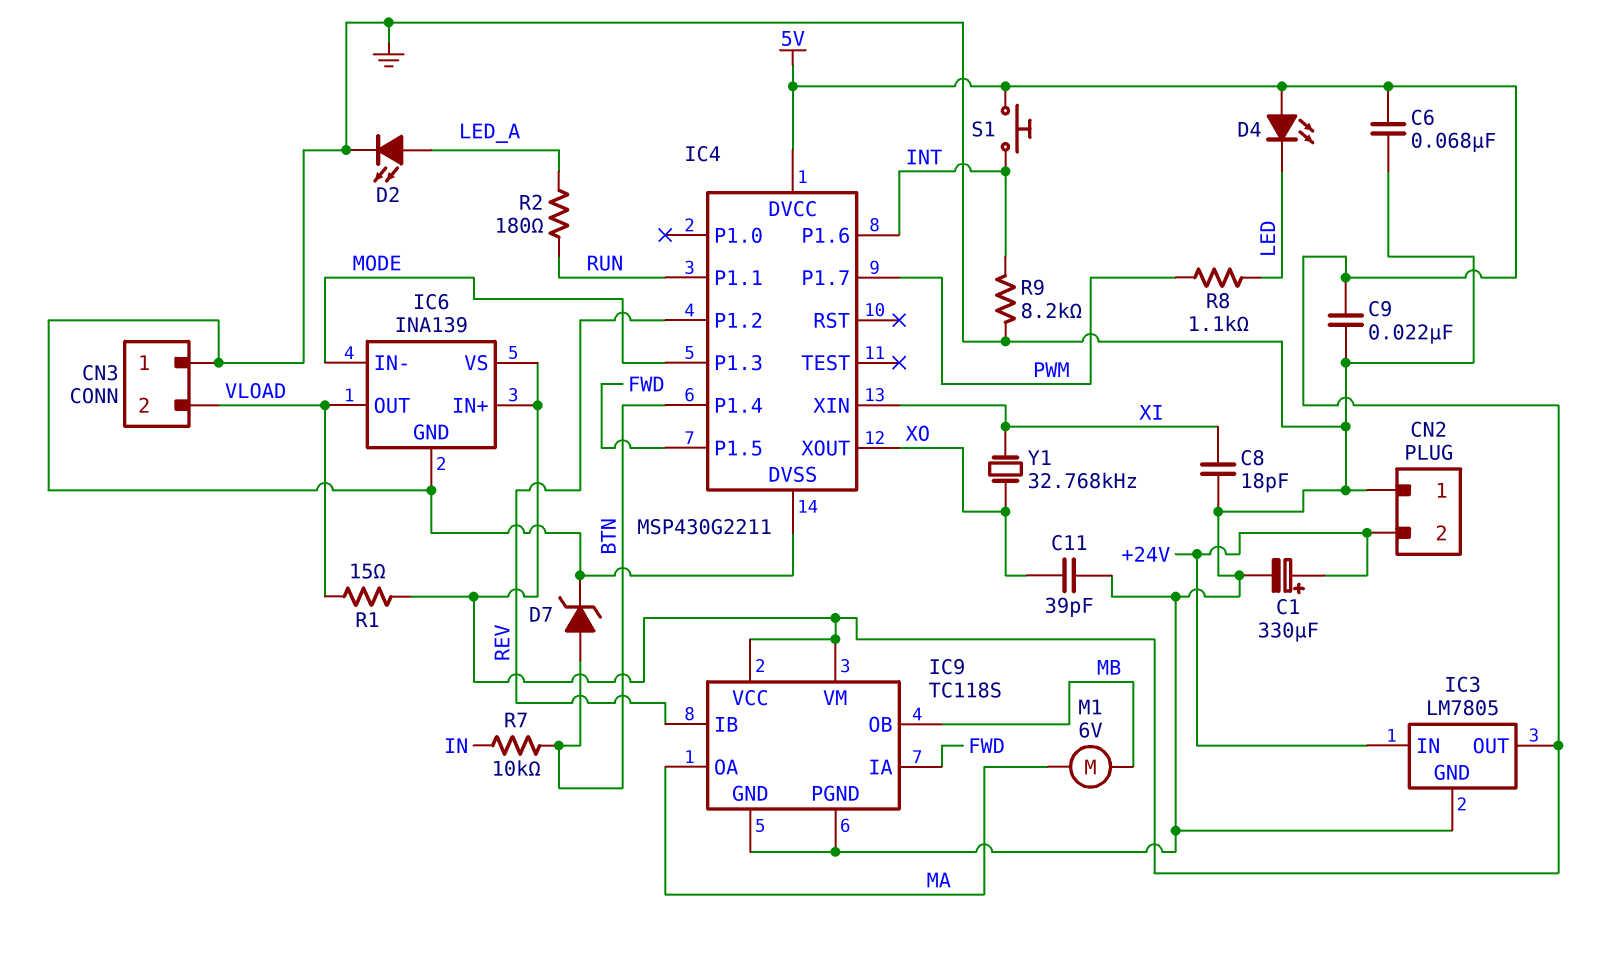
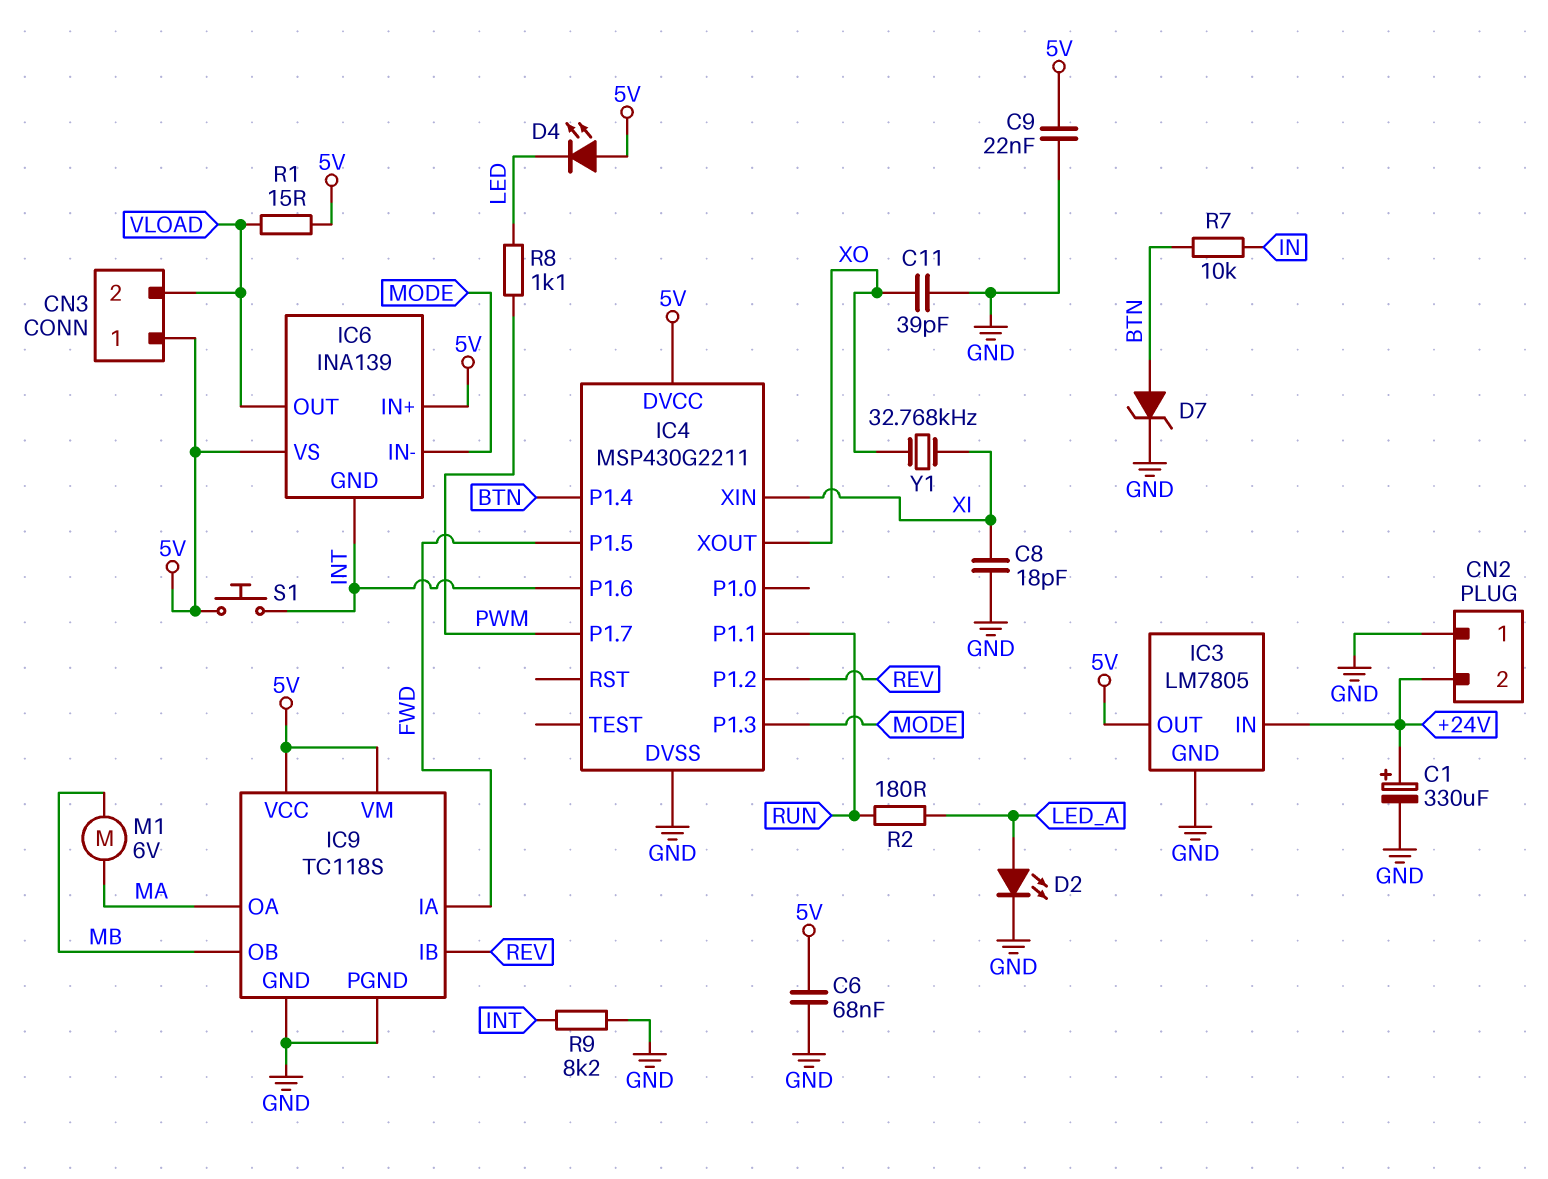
CN3 pin 1: GND -> 5V
IC6 pin GND: GND -> INT

